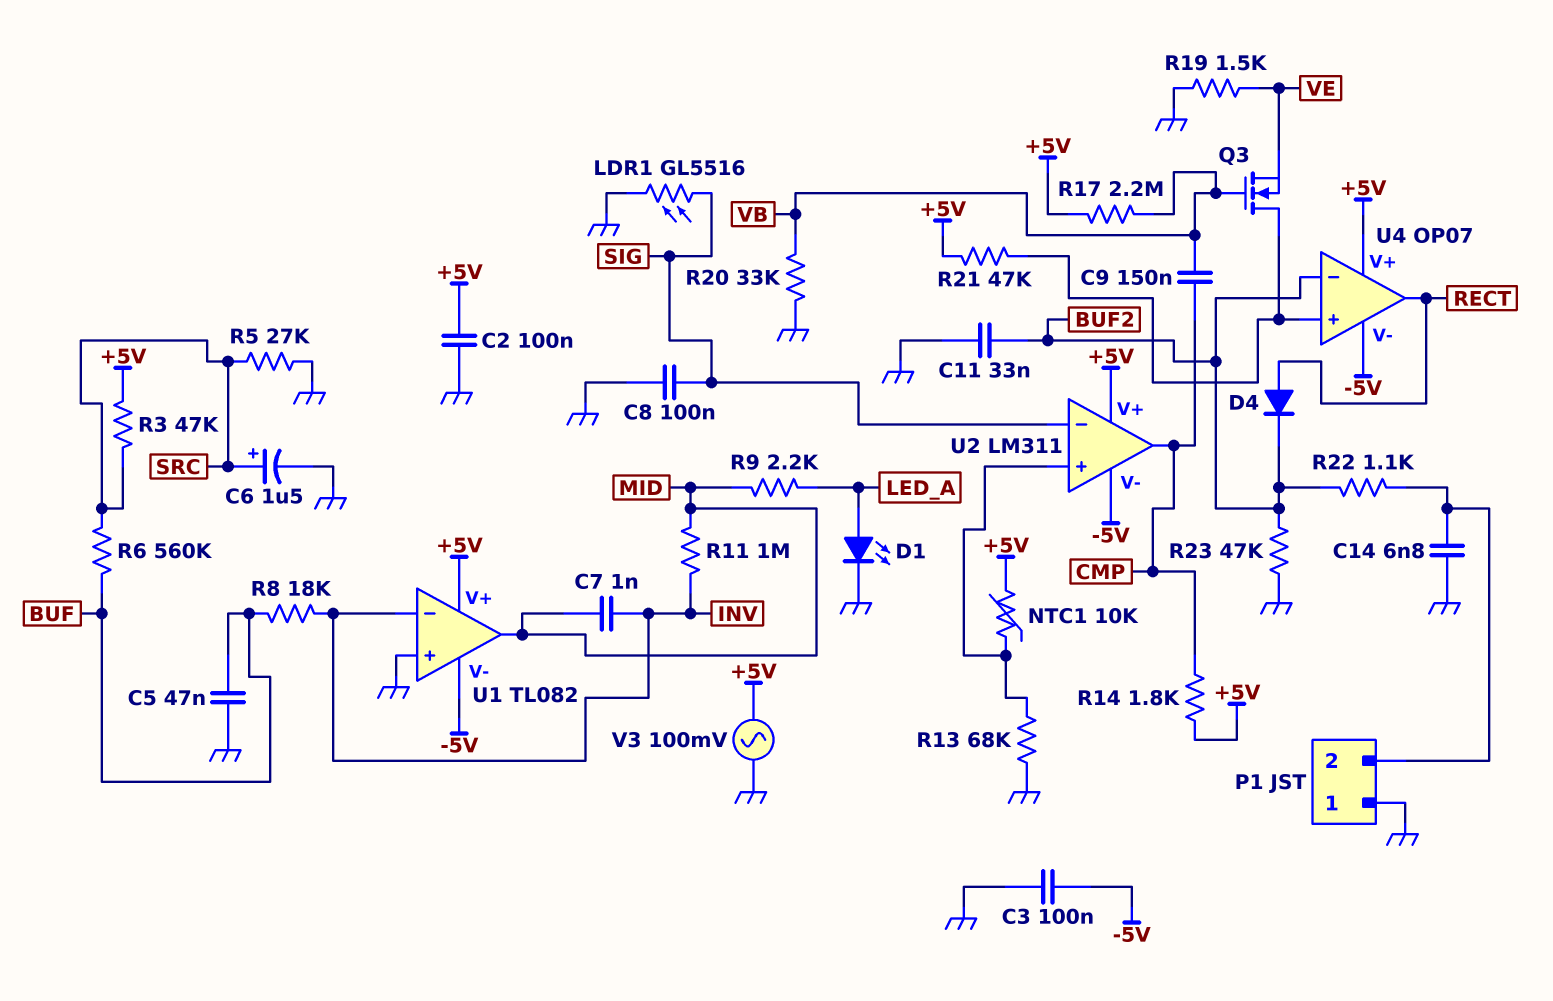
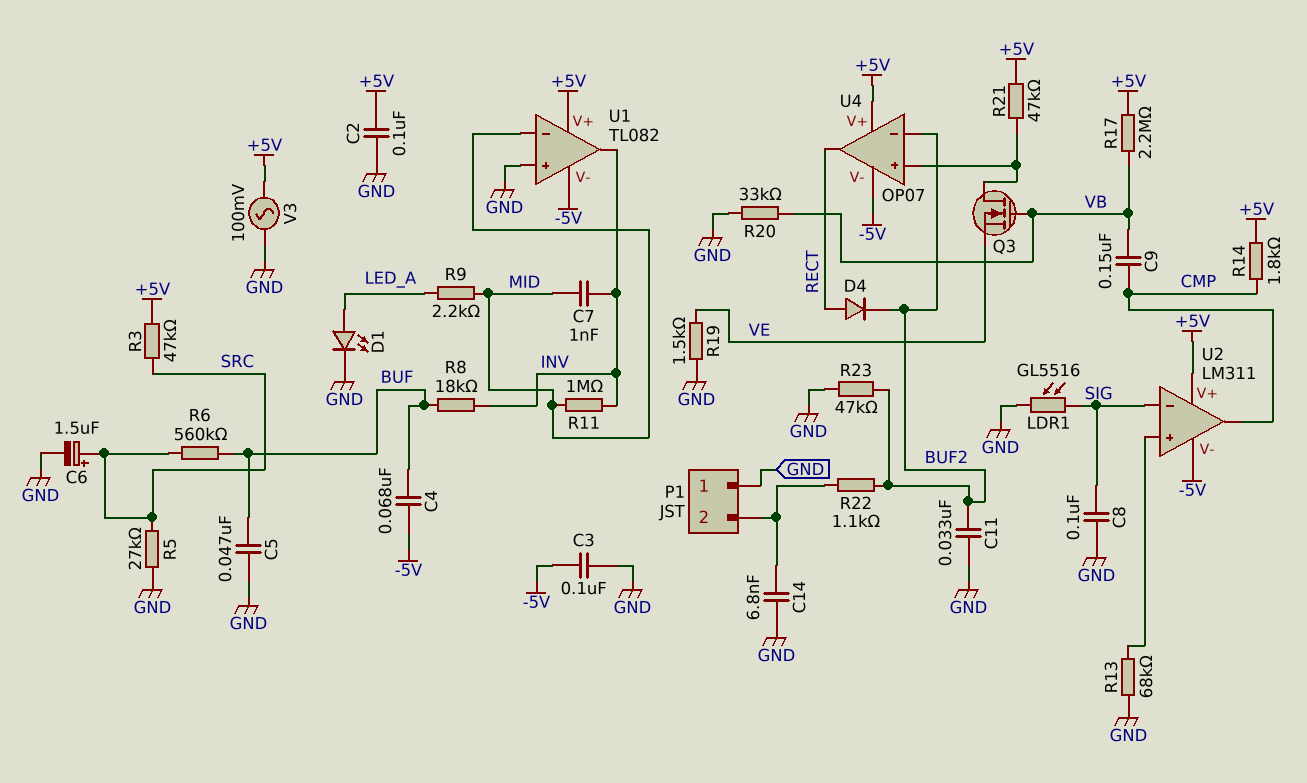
C4: none -> 68nF (-5V, BUF)
NTC1: 10k (+5V, U2/in+) -> none
U1 pin in-: INV -> MID
U1 pin out: MID -> INV

